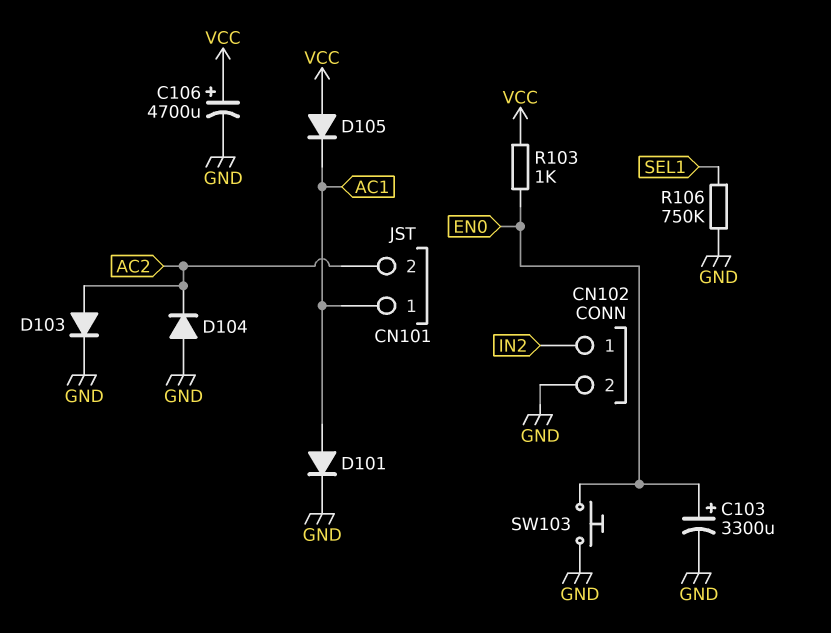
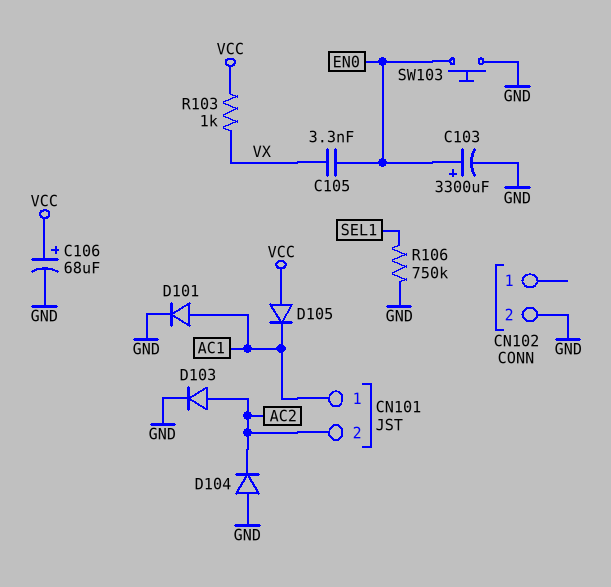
C105: none -> 3.3nF (EN0, VX)
C106: 4700uF (plus VCC, minus GND) -> 68uF (plus VCC, minus GND)
CN102 pin 1: IN2 -> none
R103: 1k (EN0, VCC) -> 1k (VCC, VX)

